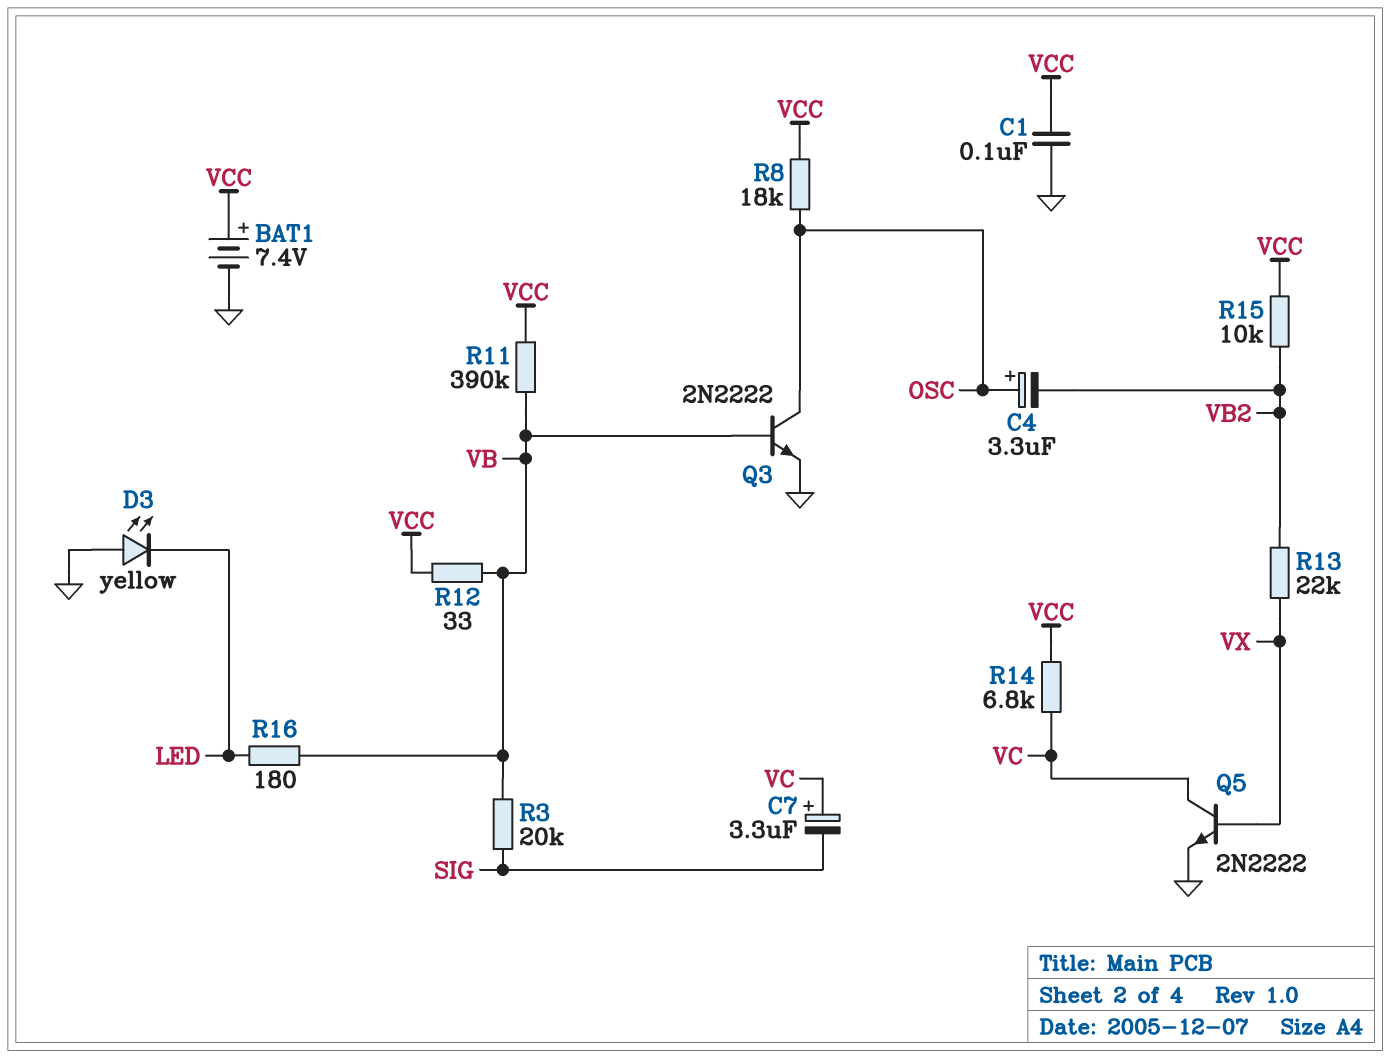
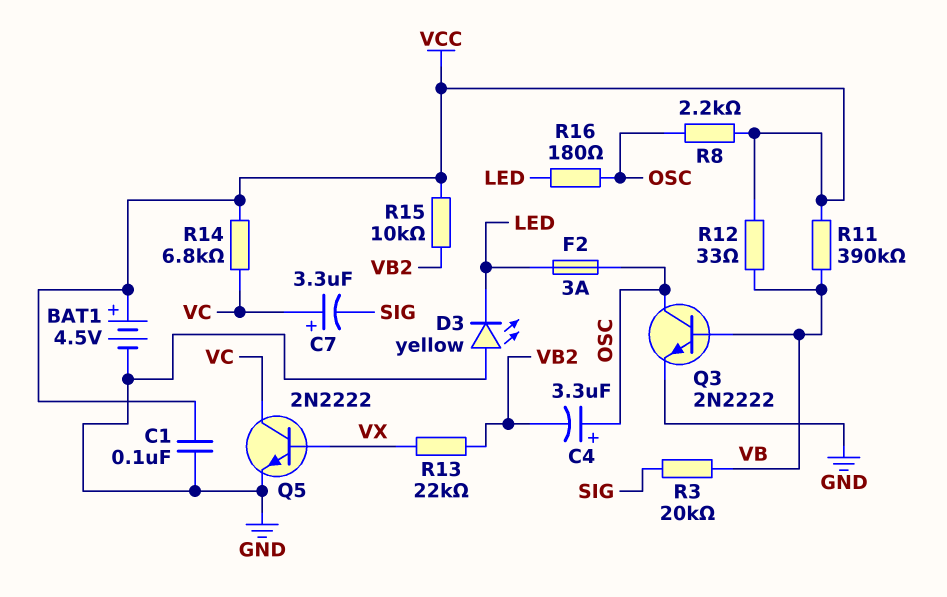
BAT1: 7.4V (plus VCC, minus GND) -> 4.5V (plus VCC, minus GND)
F2: none -> 3A (LED, OSC)
R8: 18k (OSC, VCC) -> 2.2k (OSC, VCC)
R16: 180 (LED, VB) -> 180 (LED, OSC)

